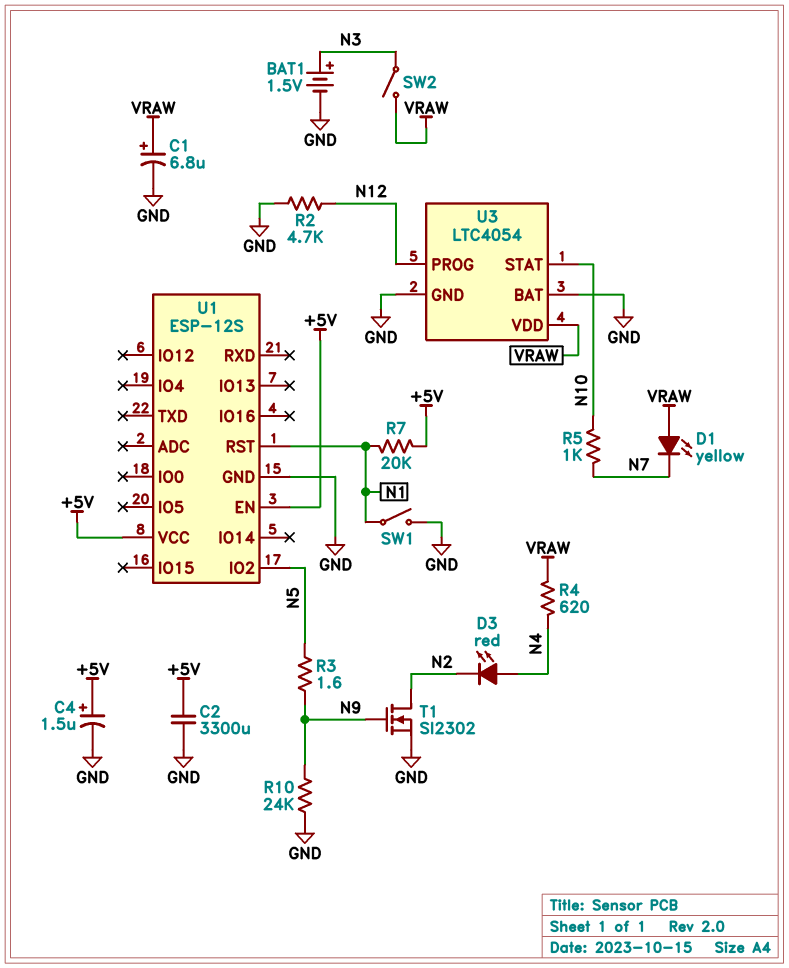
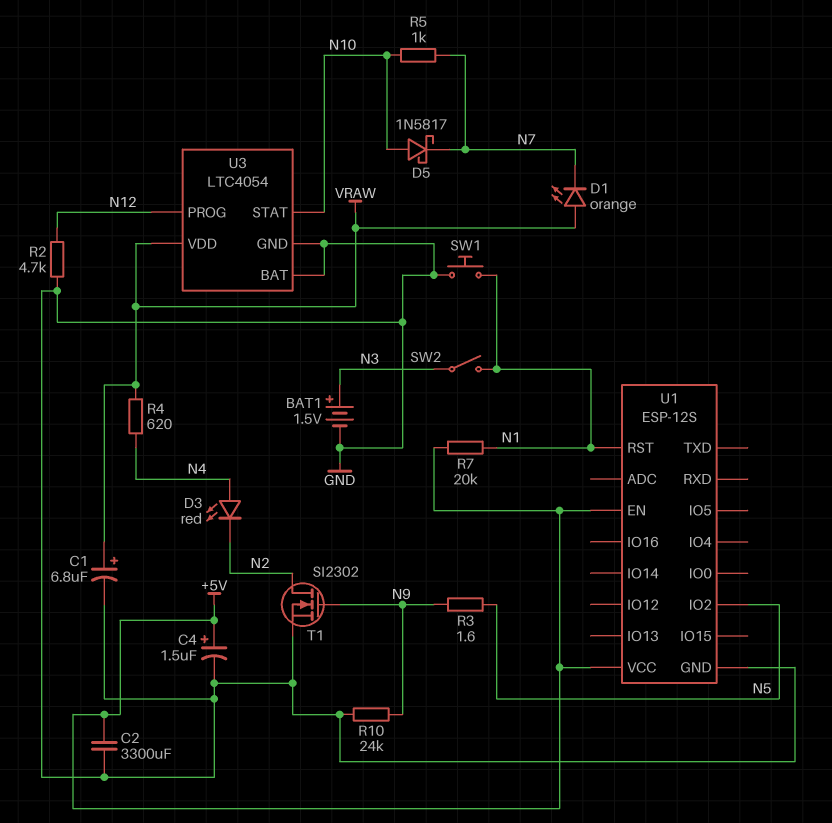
D1: LED yellow (A VRAW, K N7) -> LED orange (A VRAW, K N7)
D5: none -> schottky 1N5817 (A N10, K N7)
SW1: switch (GND, N1) -> button (GND, N1)
SW2: switch (N3, VRAW) -> switch (N1, N3)

